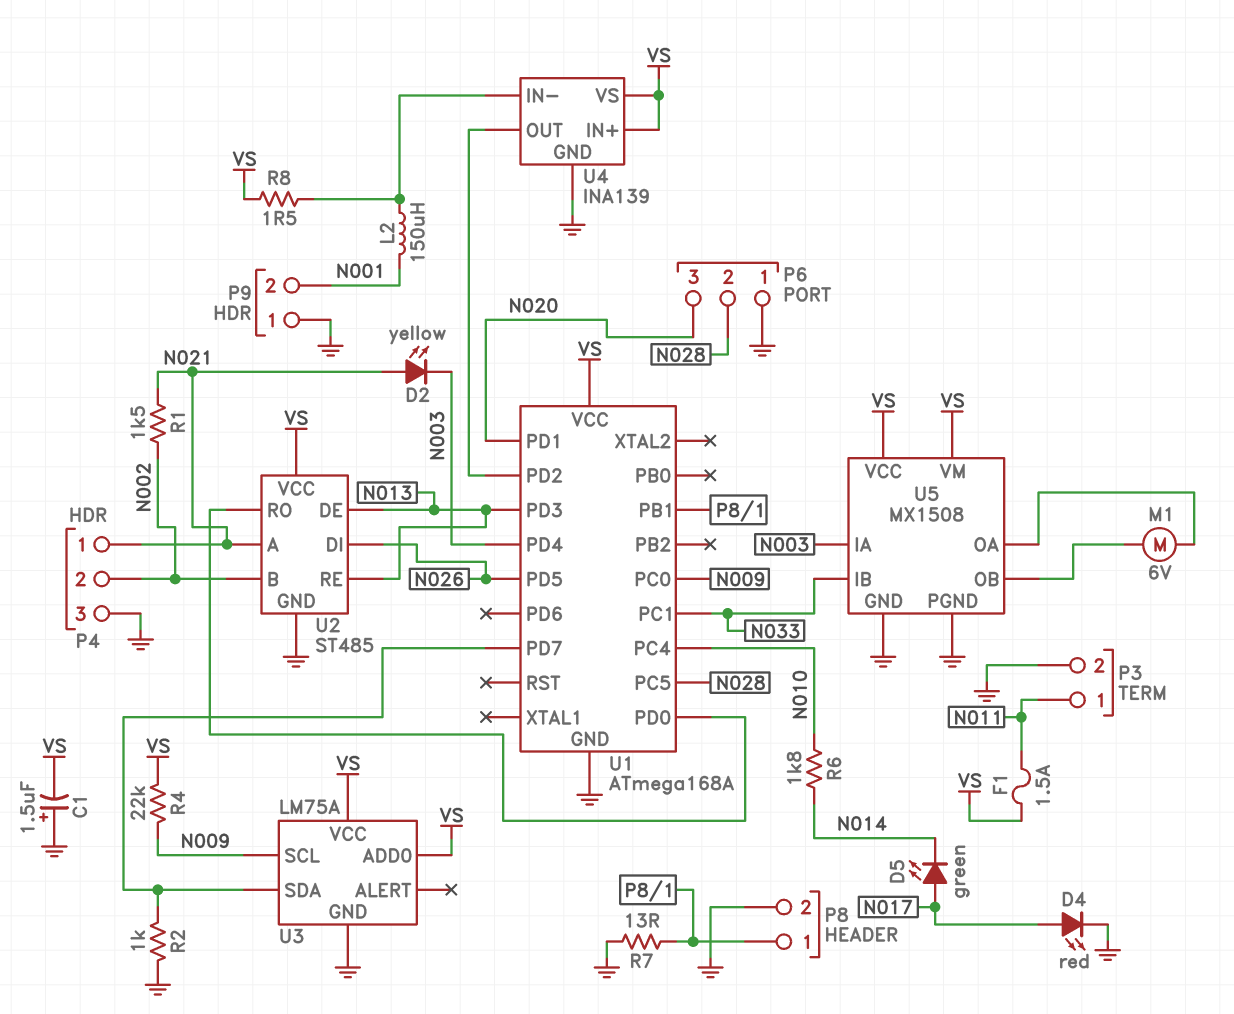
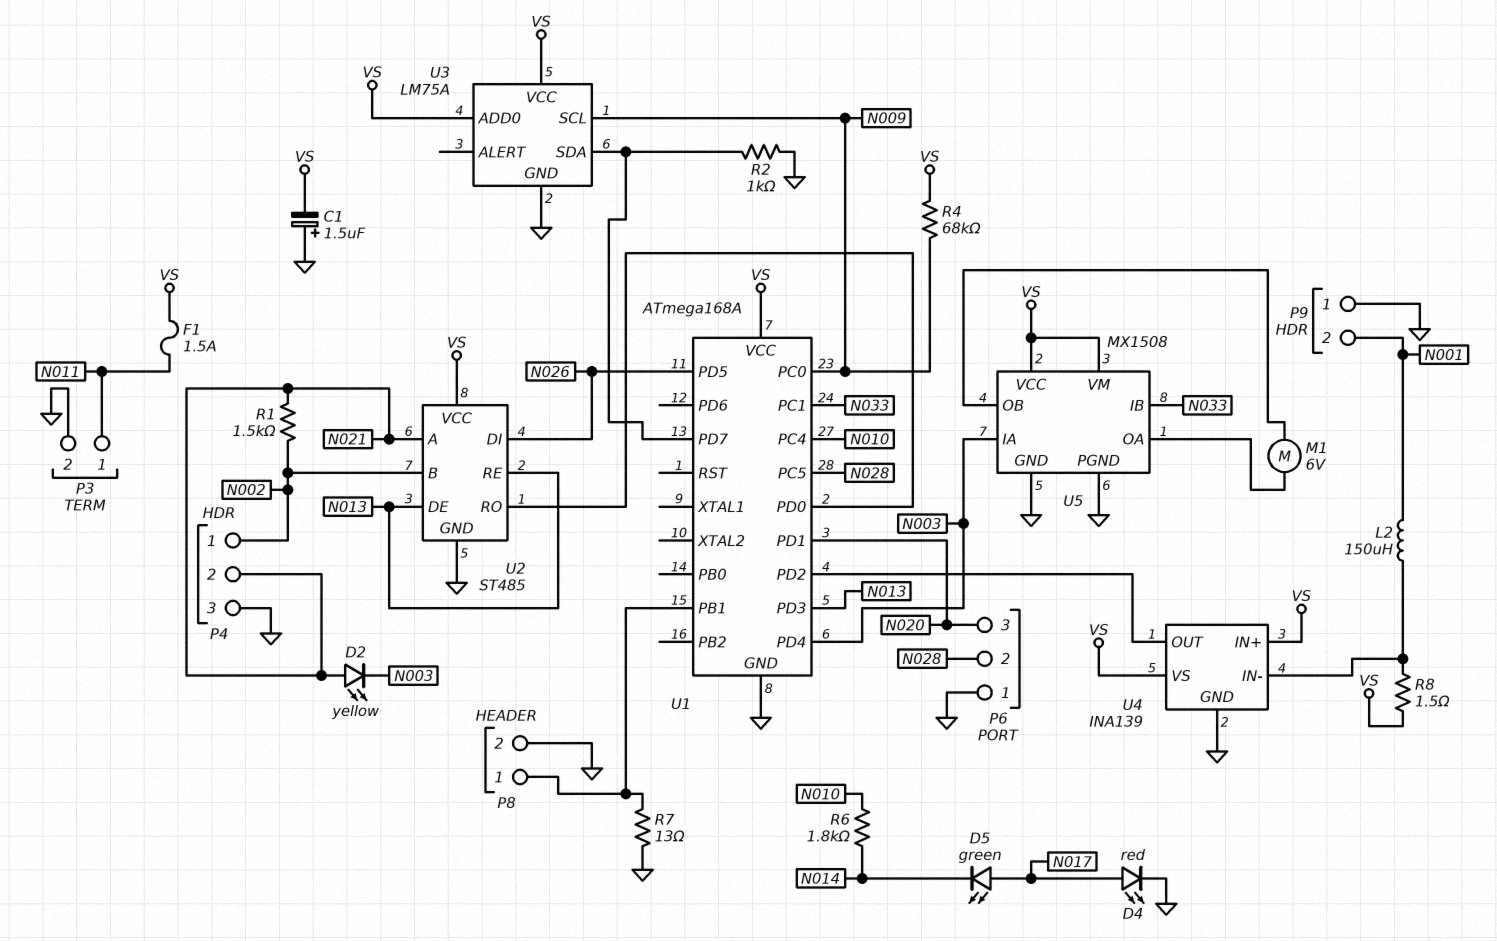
P4 pin 1: N021 -> N002
P4 pin 2: N002 -> N021
R4: 22k (N009, VS) -> 68k (N009, VS)

